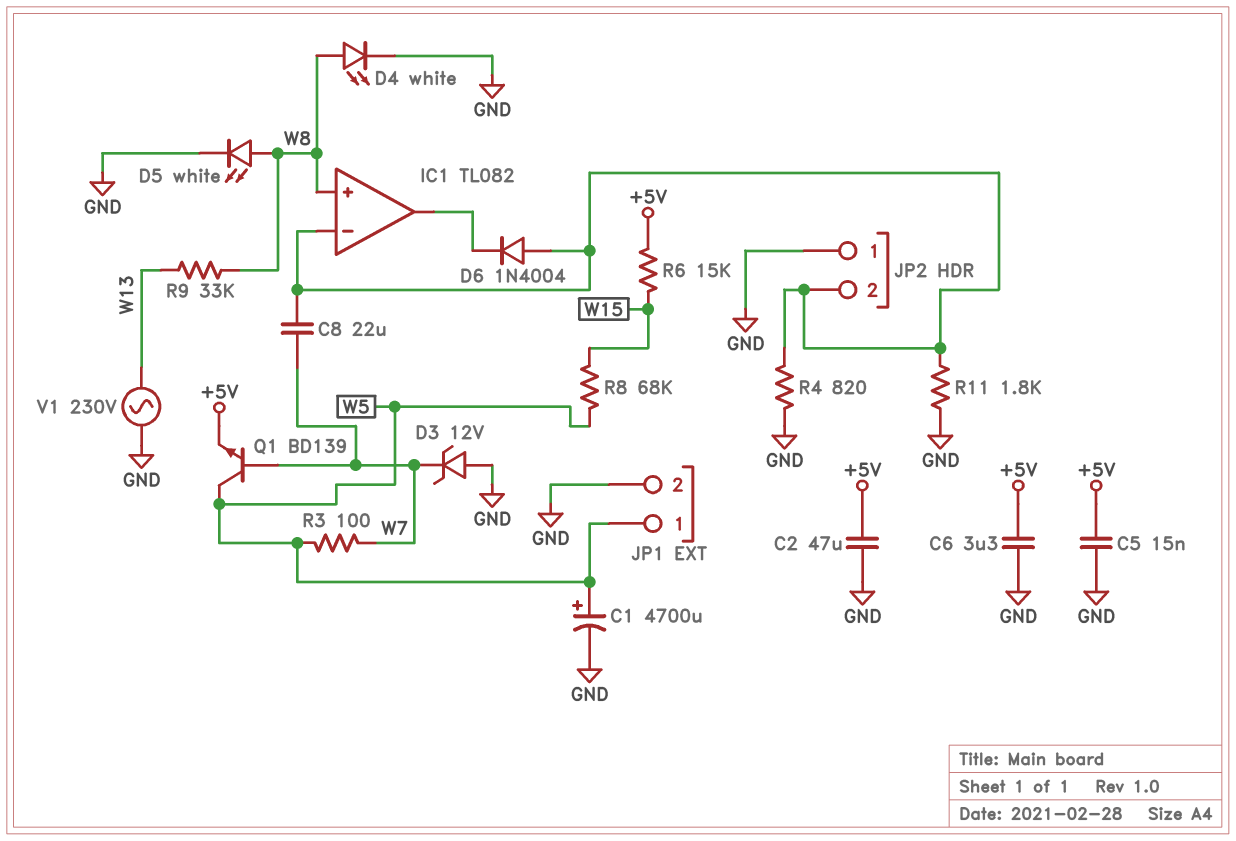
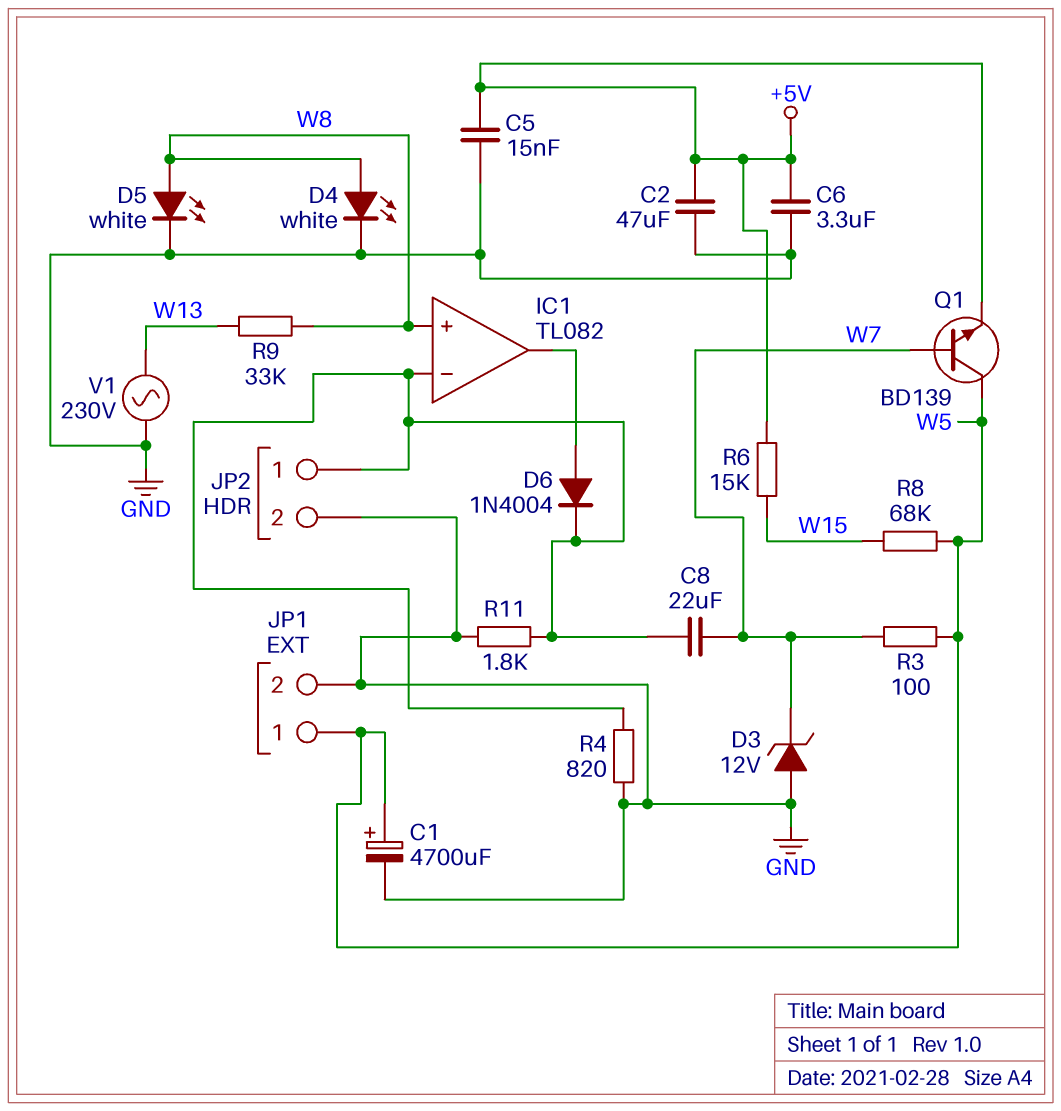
D6: diode 1N4004 (A IC1/in-, K IC1/out) -> diode 1N4004 (A IC1/out, K IC1/in-)
JP2 pin 1: GND -> IC1/in-
JP2 pin 2: IC1/in- -> GND

